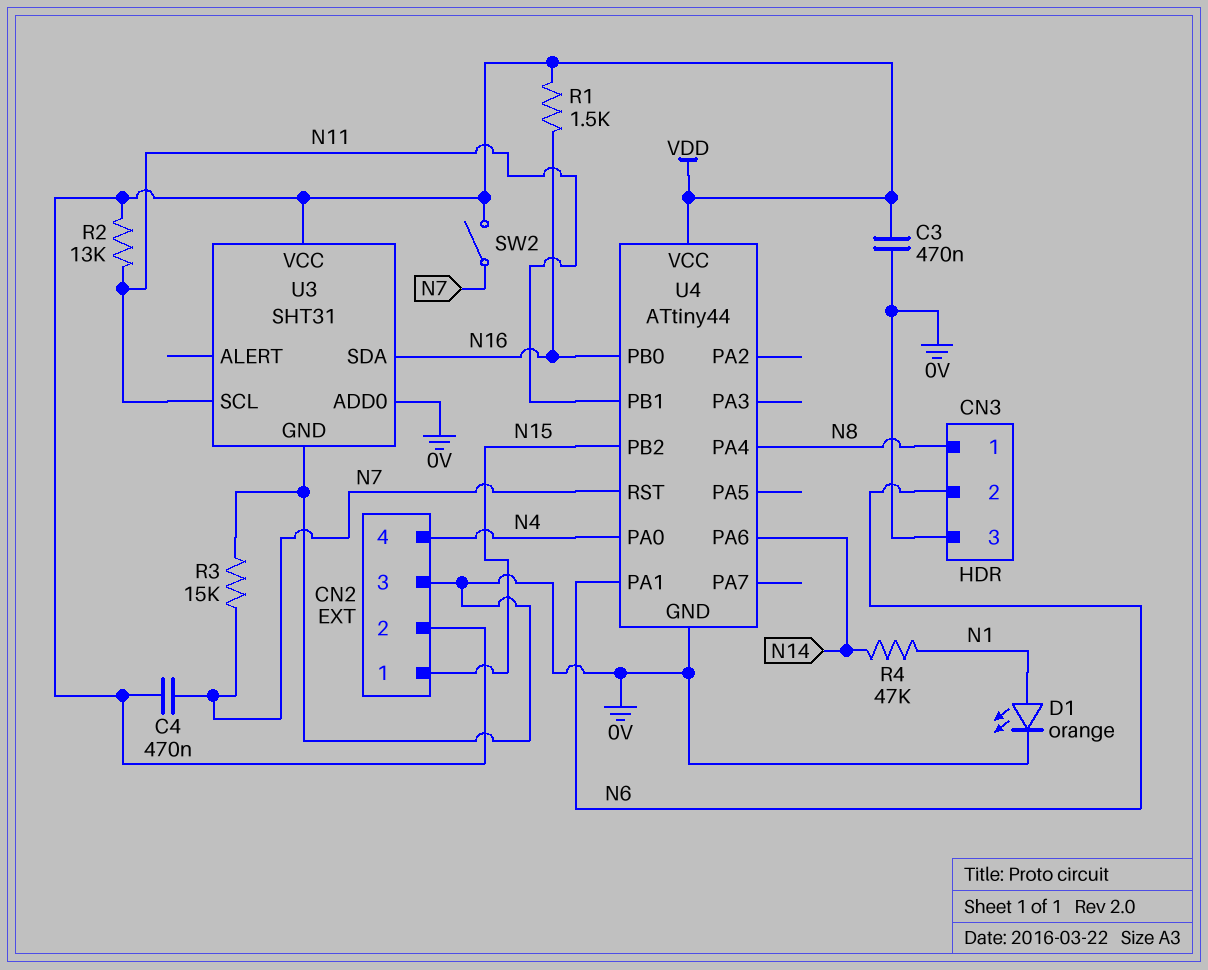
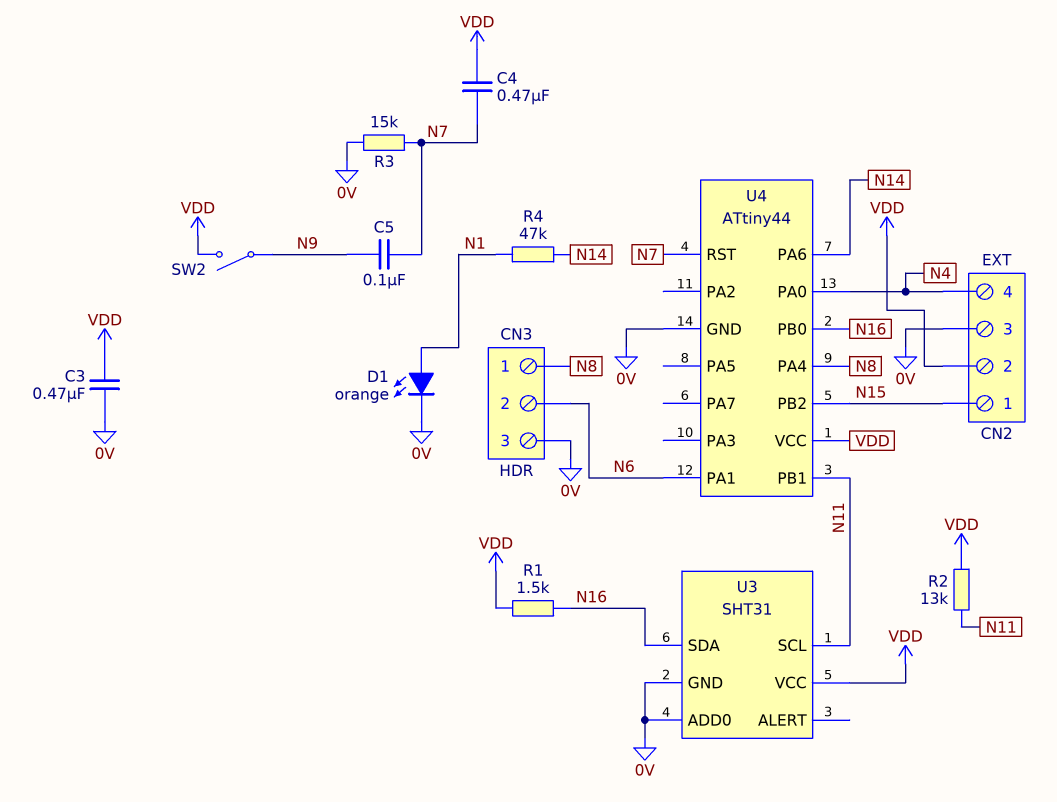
C5: none -> 100nF (N7, N9)
SW2: switch (N7, VDD) -> switch (N9, VDD)

